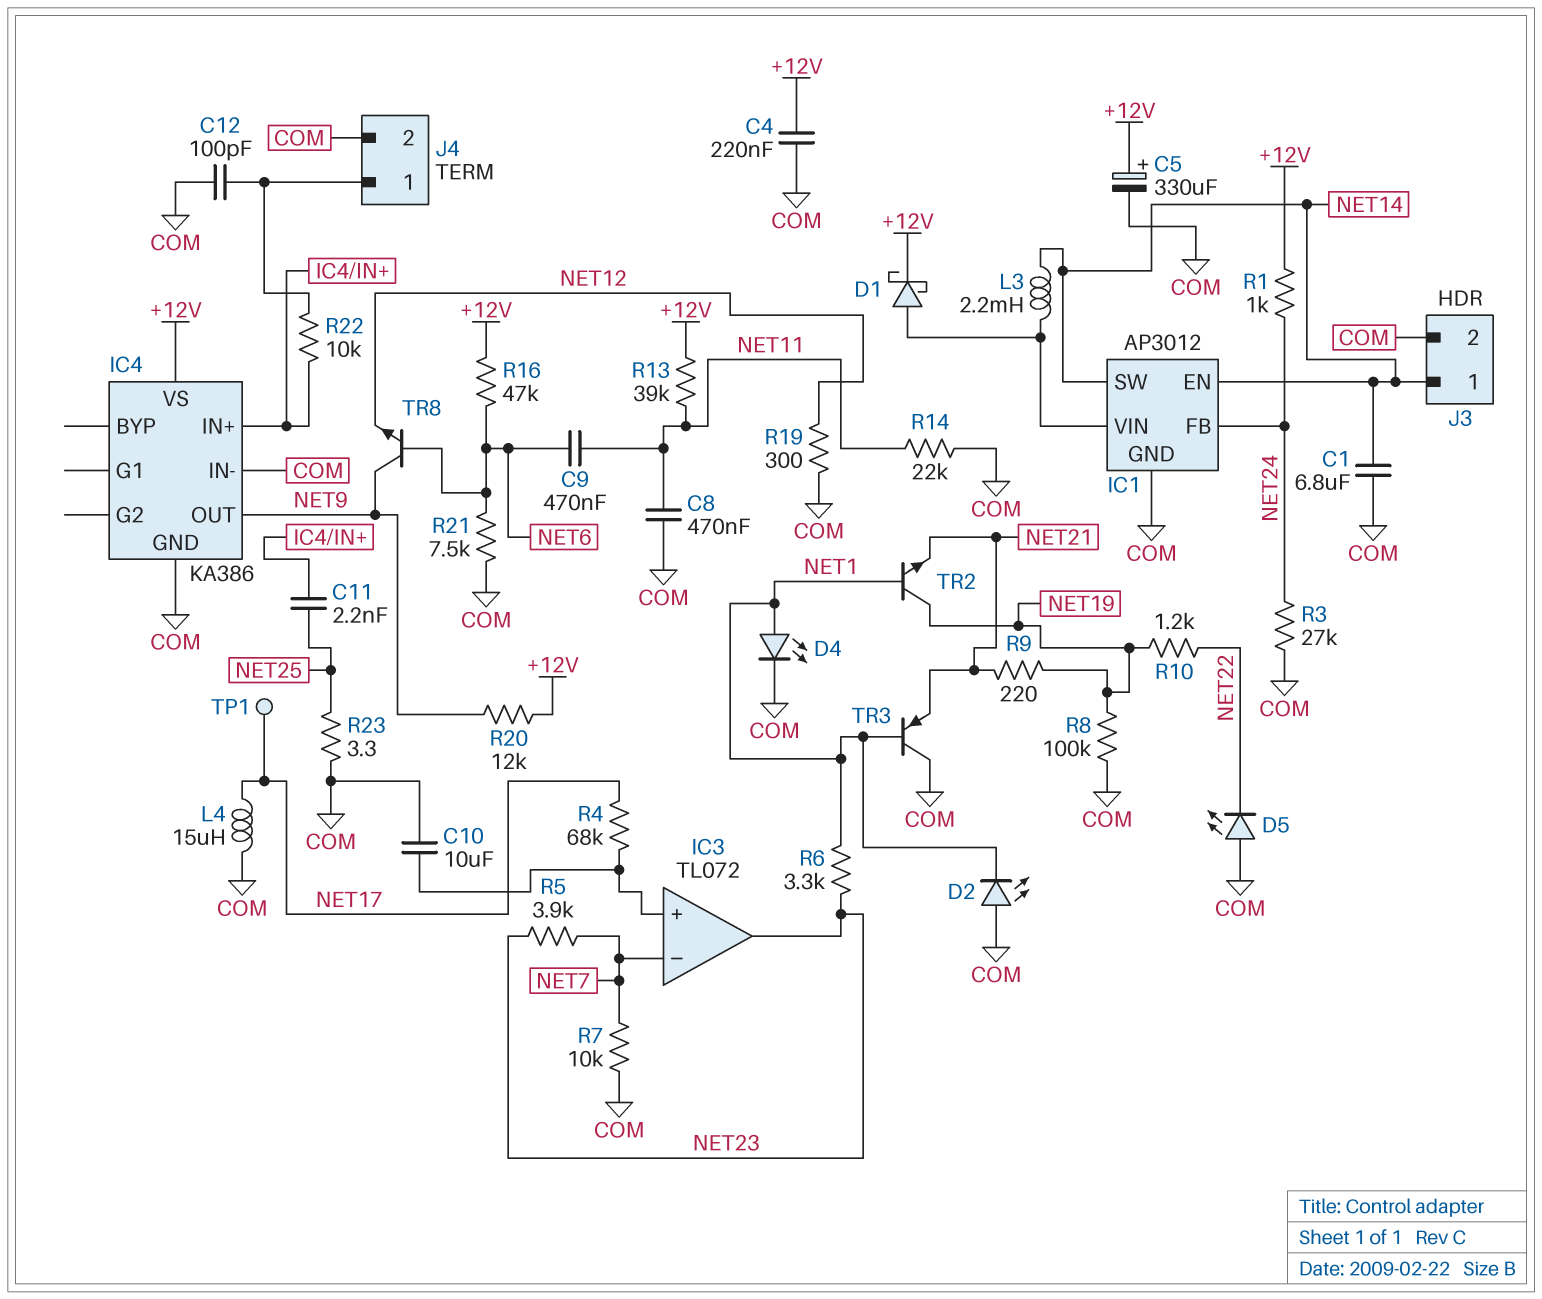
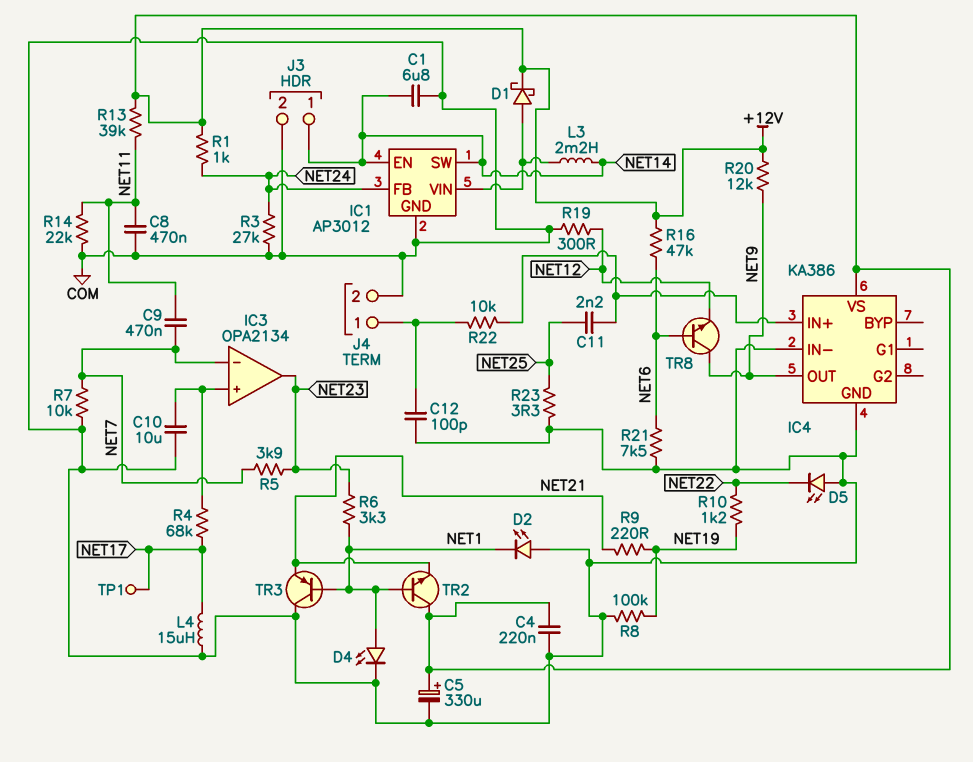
C9: 470nF (NET6, NET11) -> 470nF (NET7, NET11)
IC3: TL072 -> OPA2134
TR2: NPN (B NET1, C NET19, E NET21) -> NPN (B NET1, C +12V, E NET21)

